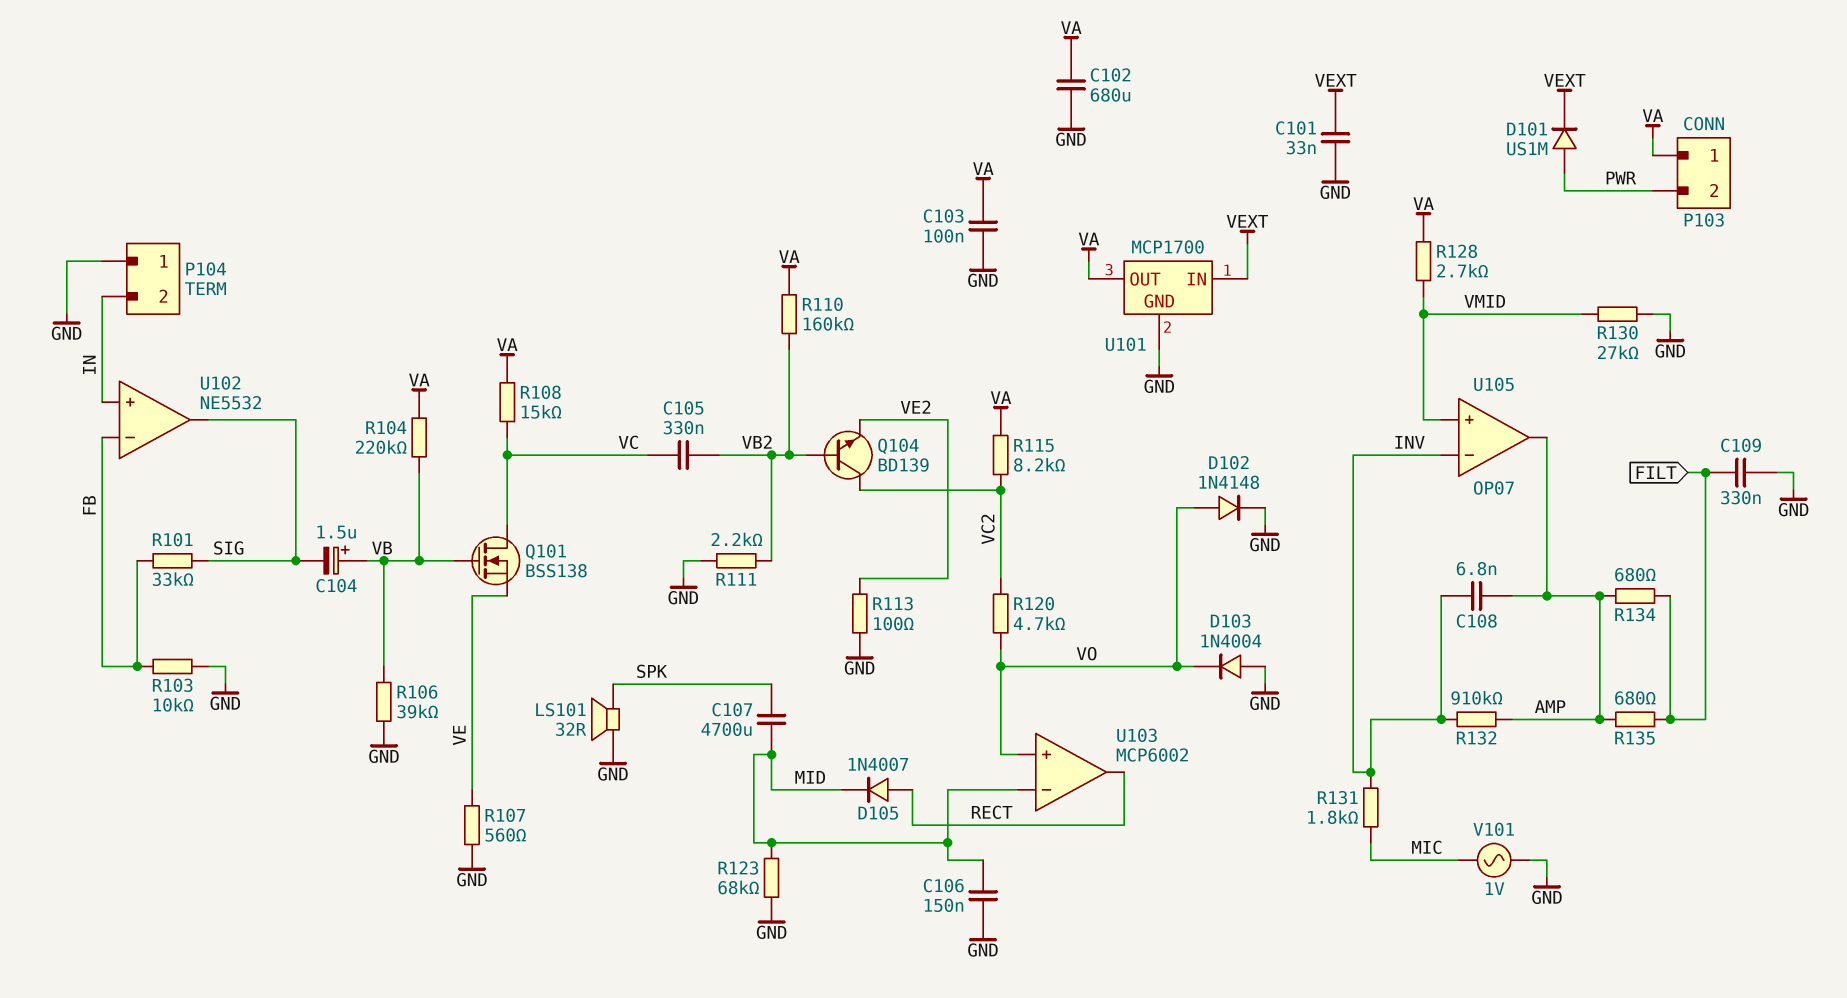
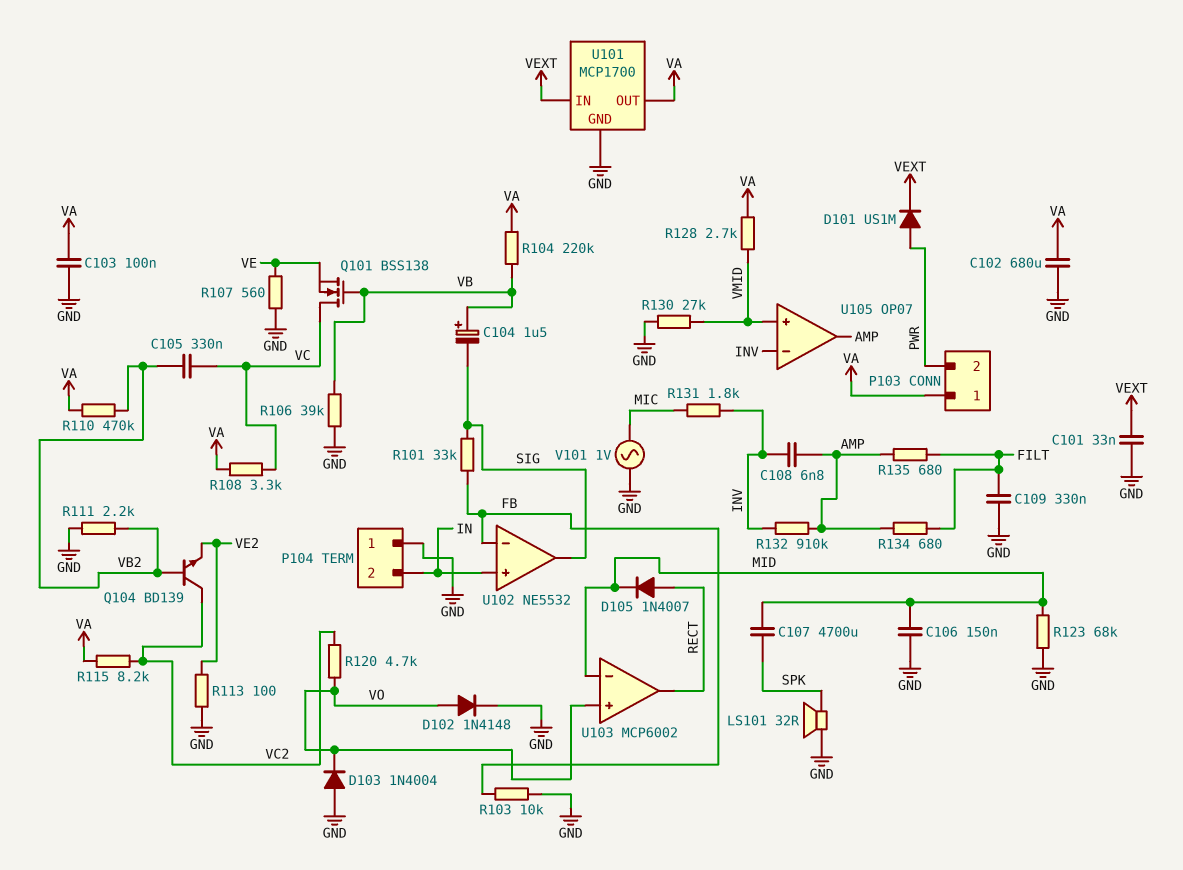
R108: 15k (VA, VC) -> 3.3k (VA, VC)
R110: 160k (VA, VB2) -> 470k (VA, VB2)

